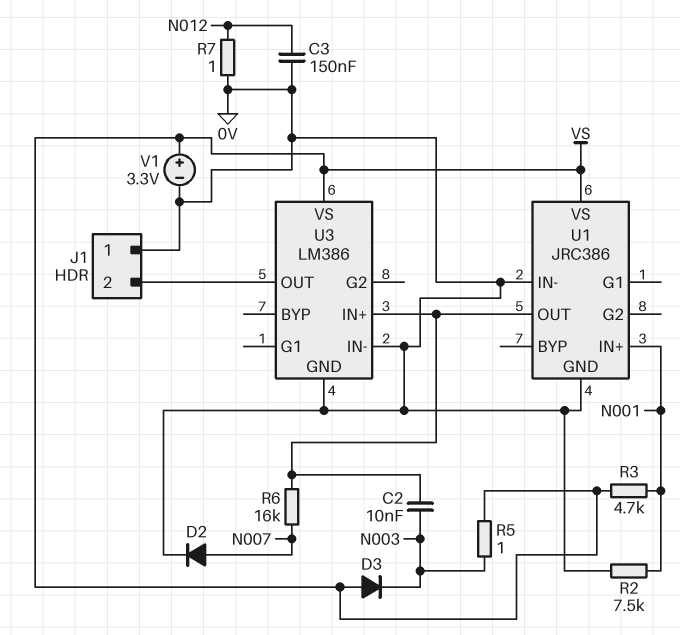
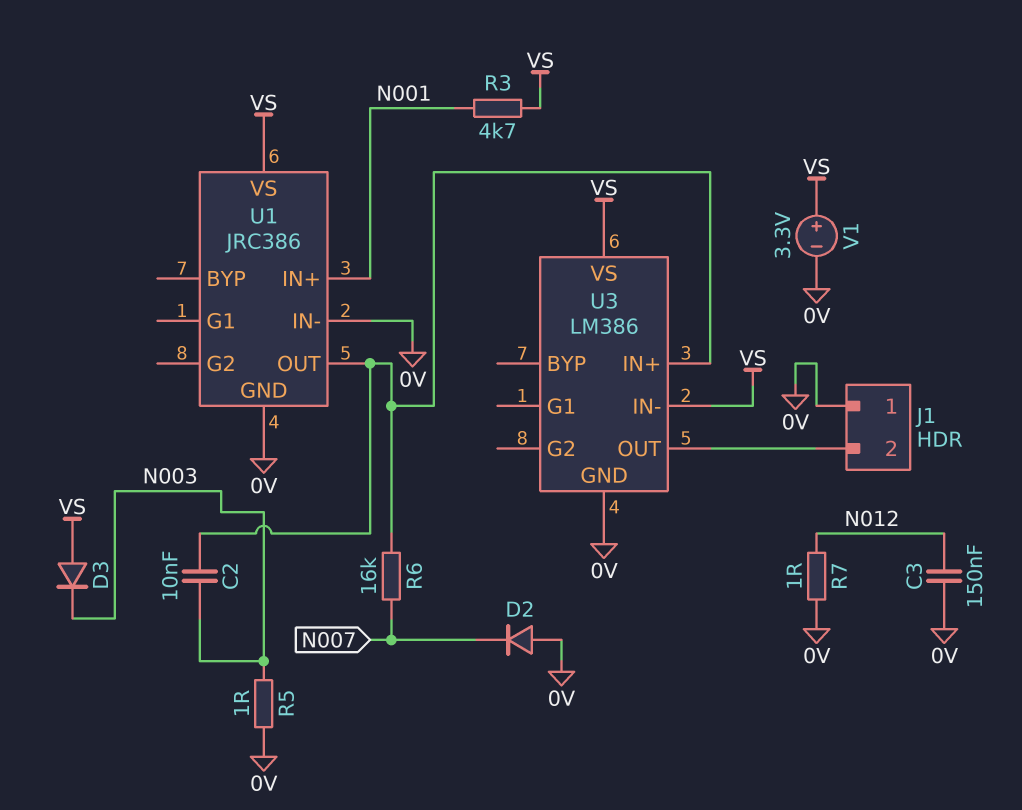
D2: diode (A N007, K 0V) -> diode (A 0V, K N007)
R2: 7.5k (0V, N001) -> none
R5: 1 (N003, VS) -> 1 (0V, N003)
U3 pin IN-: 0V -> VS

